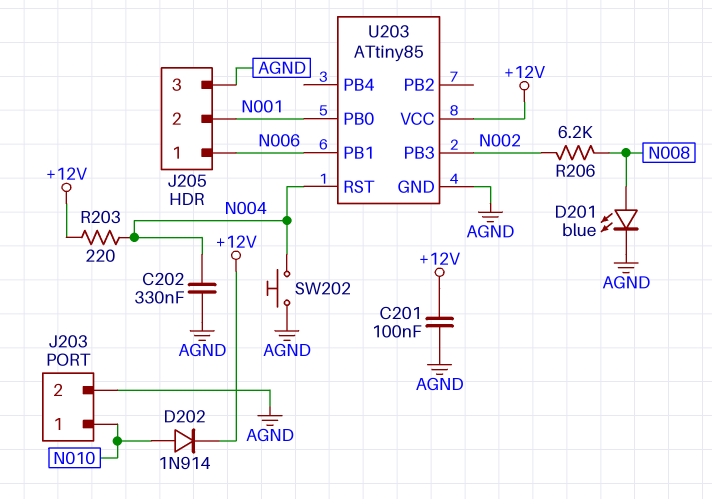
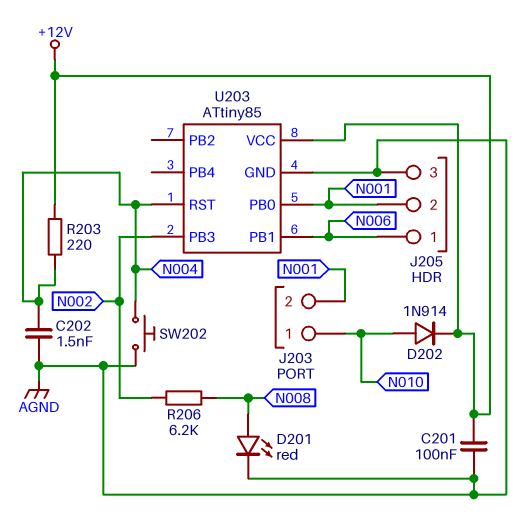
C202: 330nF (AGND, N004) -> 1.5nF (AGND, N004)
D201: LED blue (A N008, K AGND) -> LED red (A N008, K AGND)
J203 pin 2: AGND -> N001

